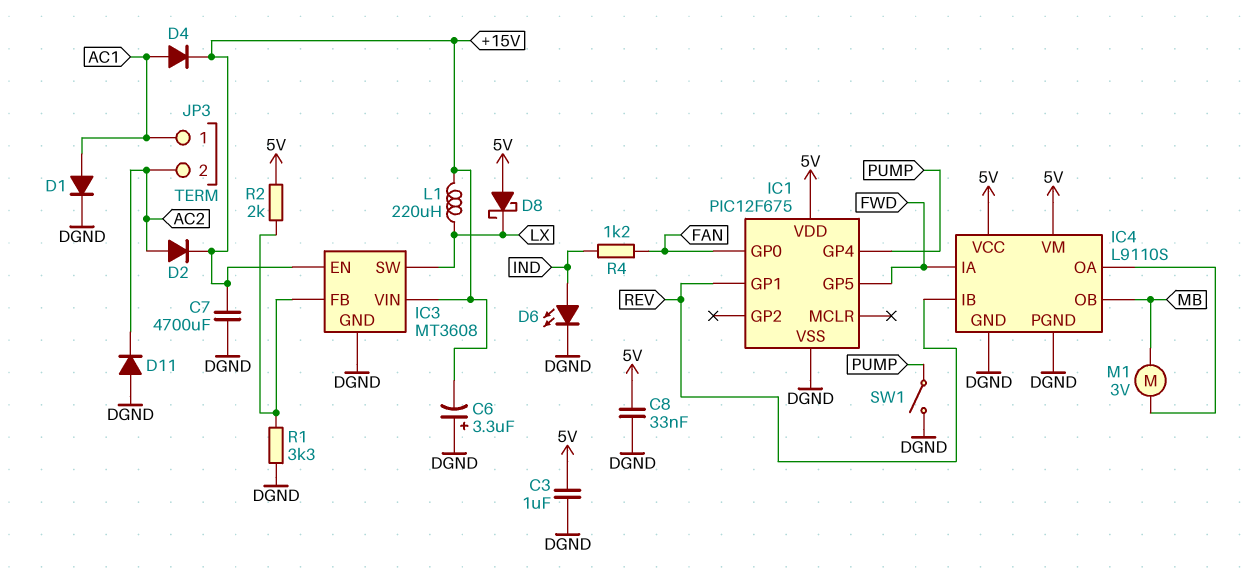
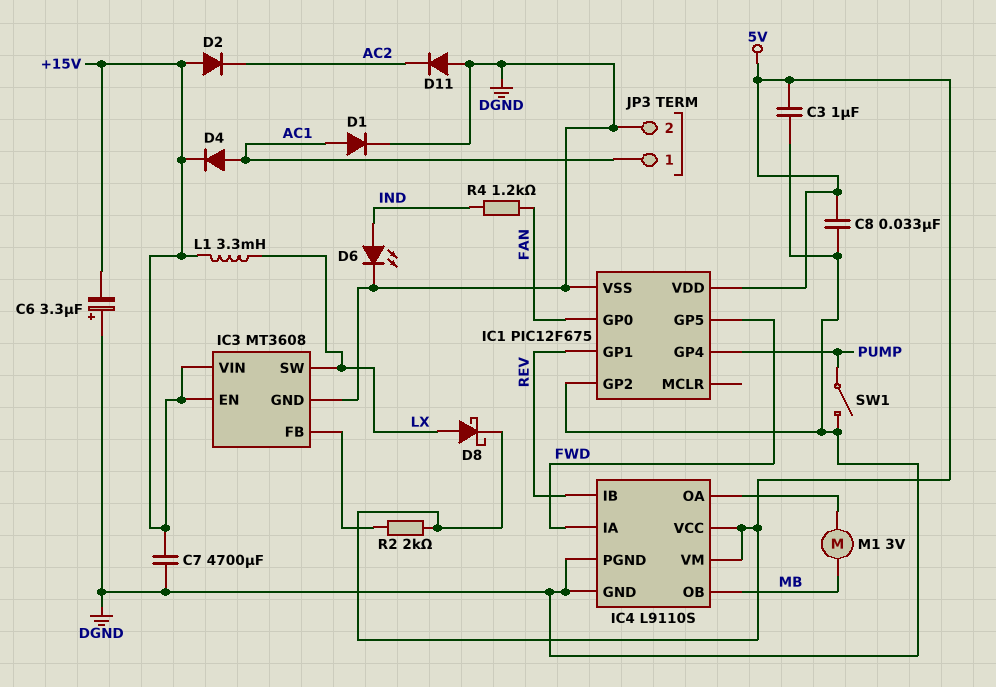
D2: diode (A AC2, K +15V) -> diode (A +15V, K AC2)
D8: schottky (A 5V, K LX) -> schottky (A LX, K 5V)
IC1 pin GP2: none -> DGND
JP3 pin 2: AC2 -> DGND
L1: 220uH (+15V, LX) -> 3.3mH (+15V, LX)
R1: 3.3k (DGND, IC3/FB) -> none

